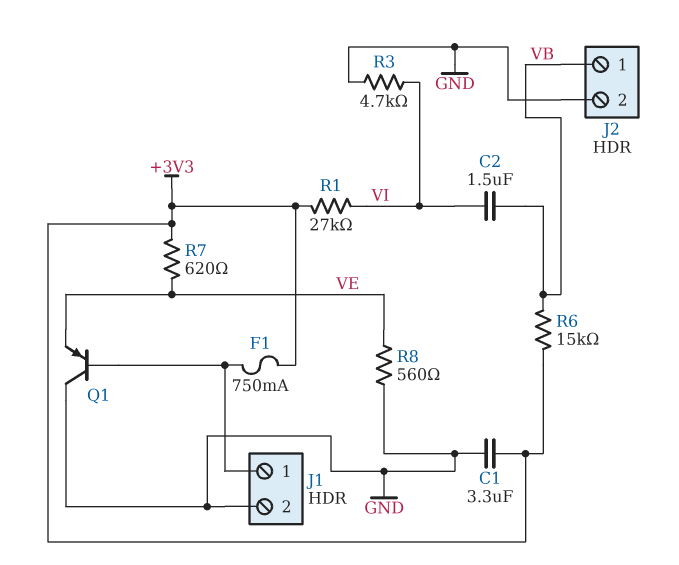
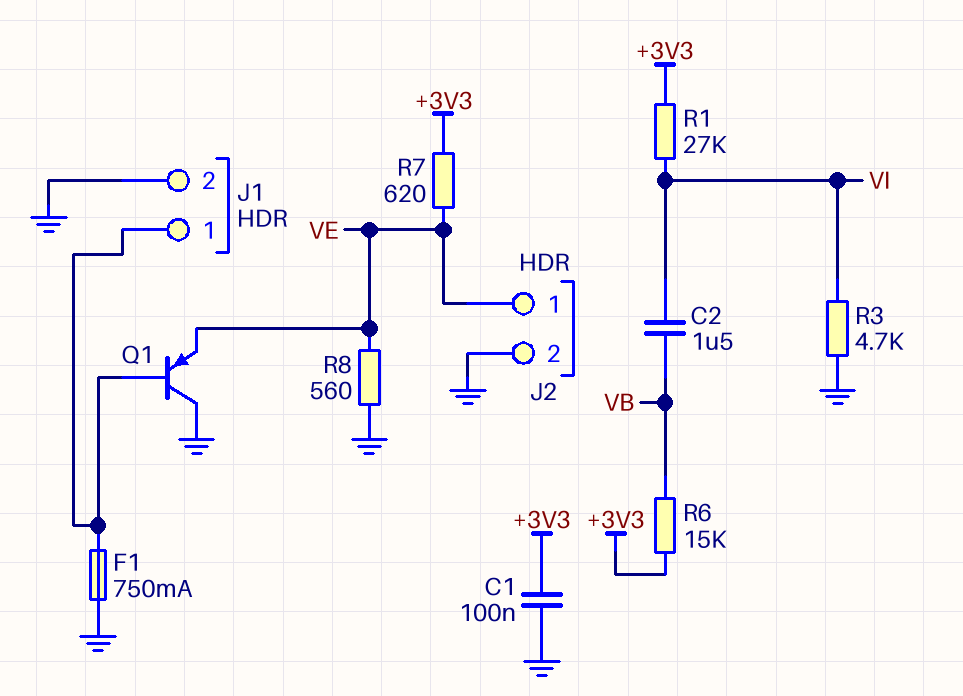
C1: 3.3uF (+3V3, GND) -> 100nF (+3V3, GND)
F1: 750mA (+3V3, J1/1) -> 750mA (GND, J1/1)
J2 pin 1: VB -> VE

